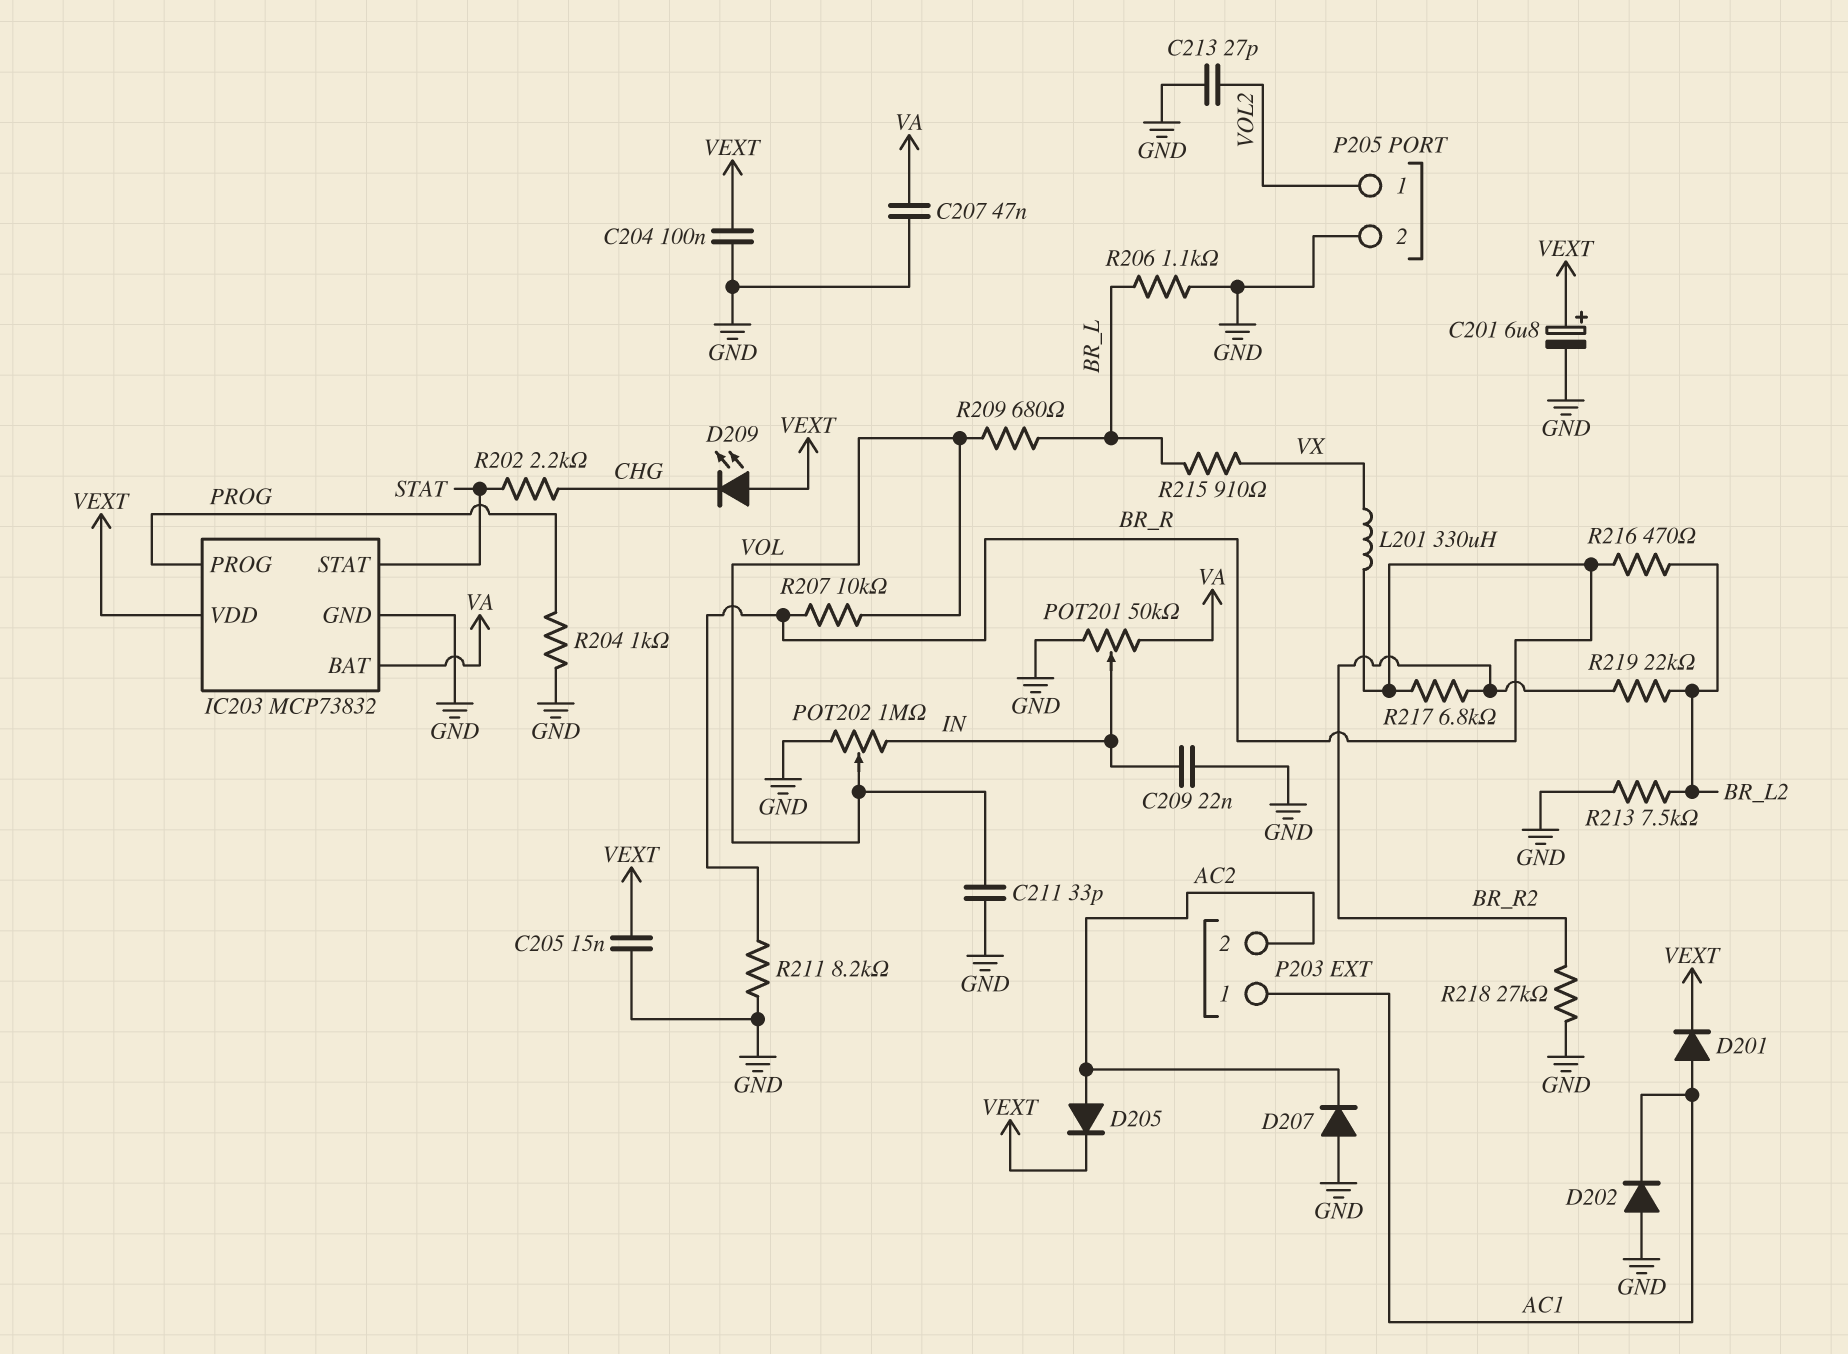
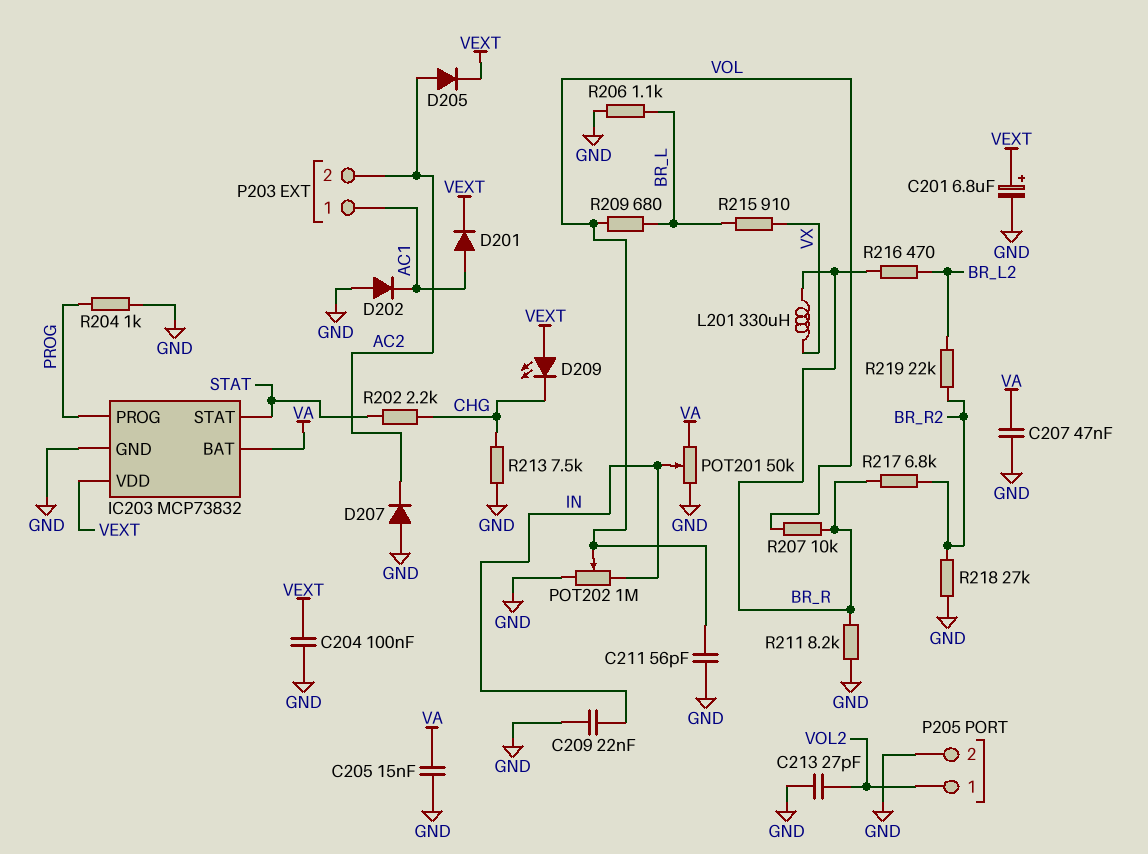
C205: 15nF (GND, VEXT) -> 15nF (GND, VA)
C211: 33pF (GND, VOL) -> 56pF (GND, VOL)
R213: 7.5k (BR_L2, GND) -> 7.5k (CHG, GND)

